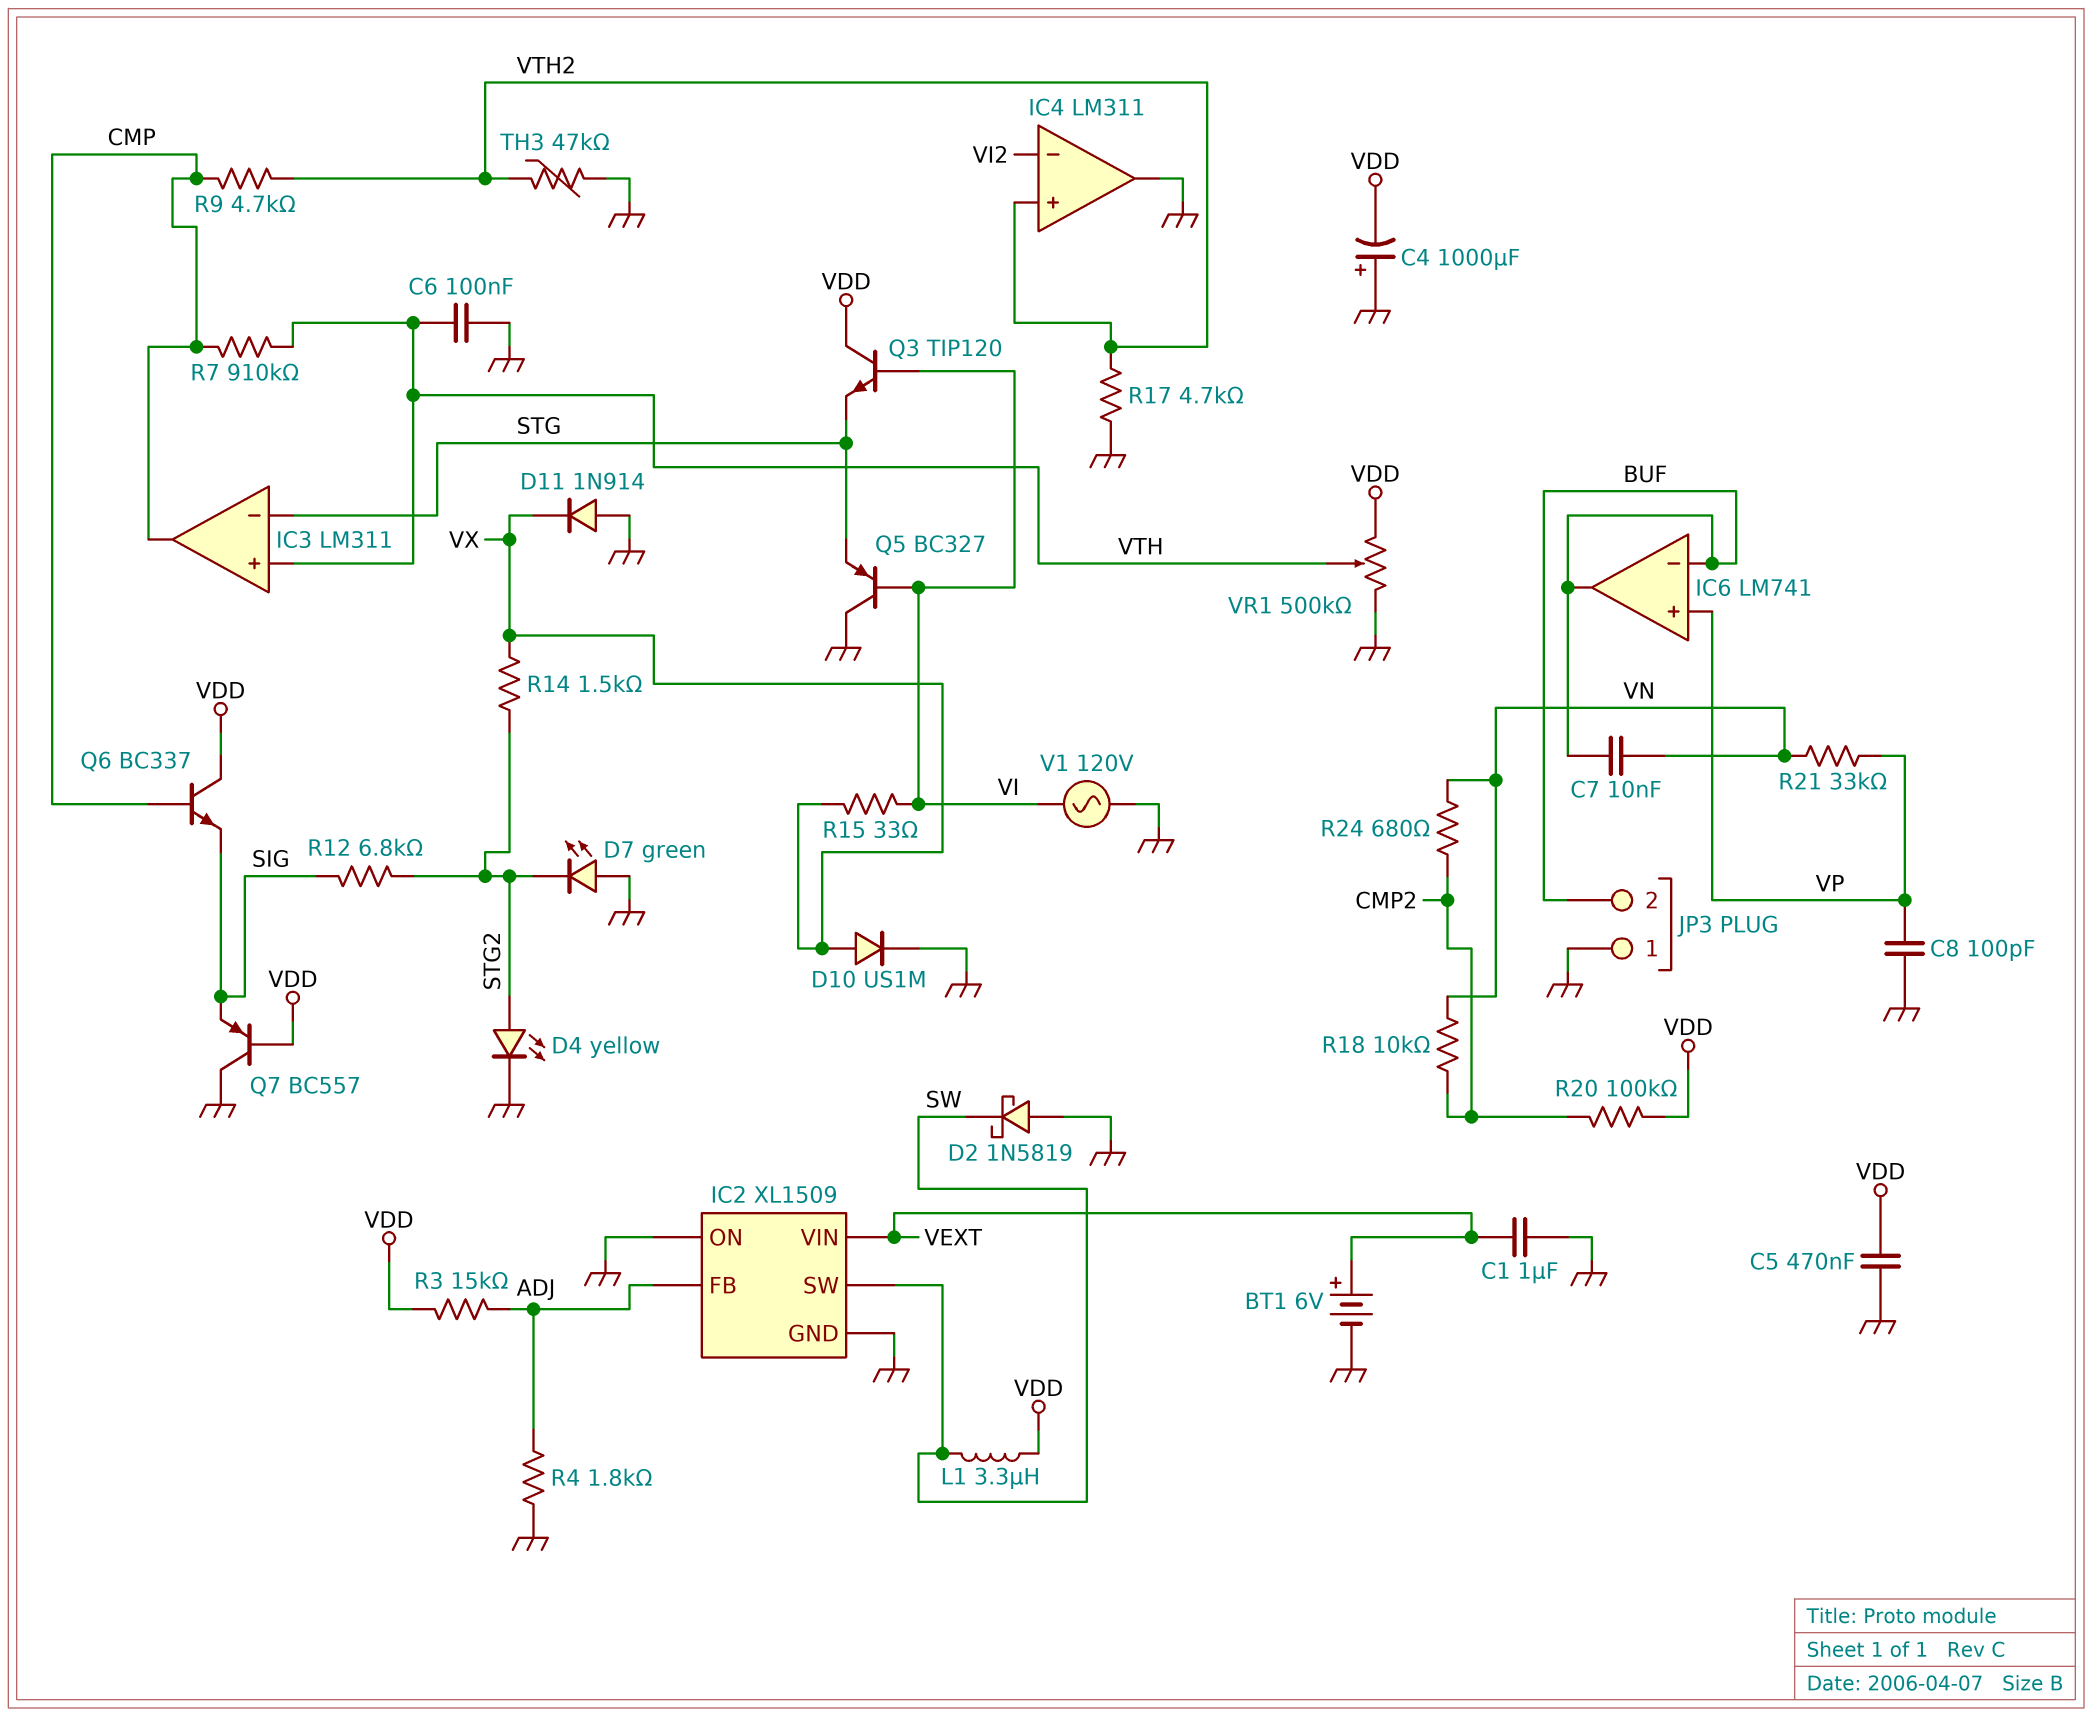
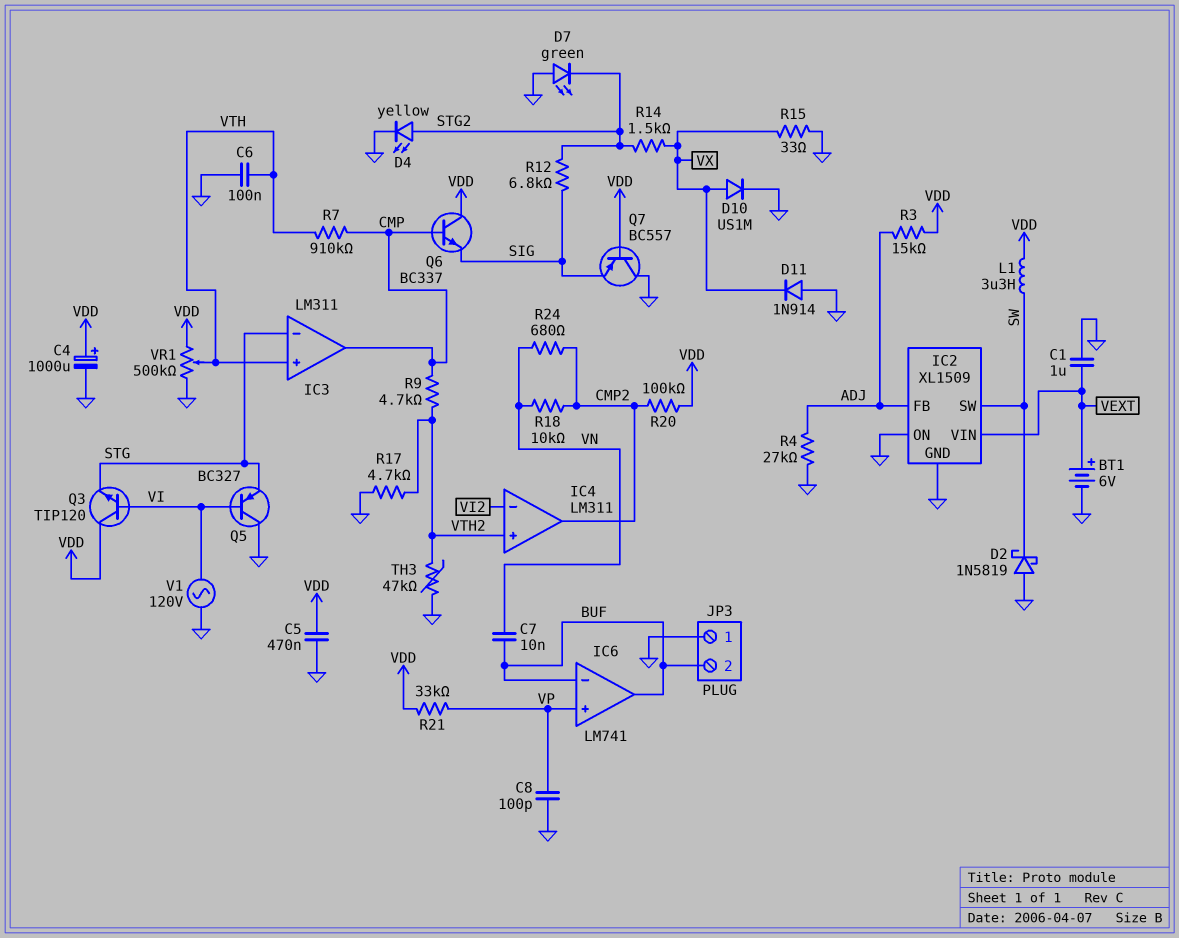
C4: 1000uF (plus GND, minus VDD) -> 1000uF (plus VDD, minus GND)
IC4 pin out: GND -> CMP2
R4: 1.8k (ADJ, GND) -> 27k (ADJ, GND)
R15: 33 (VI, VX) -> 33 (GND, VX)
R21: 33k (VN, VP) -> 33k (VDD, VP)

